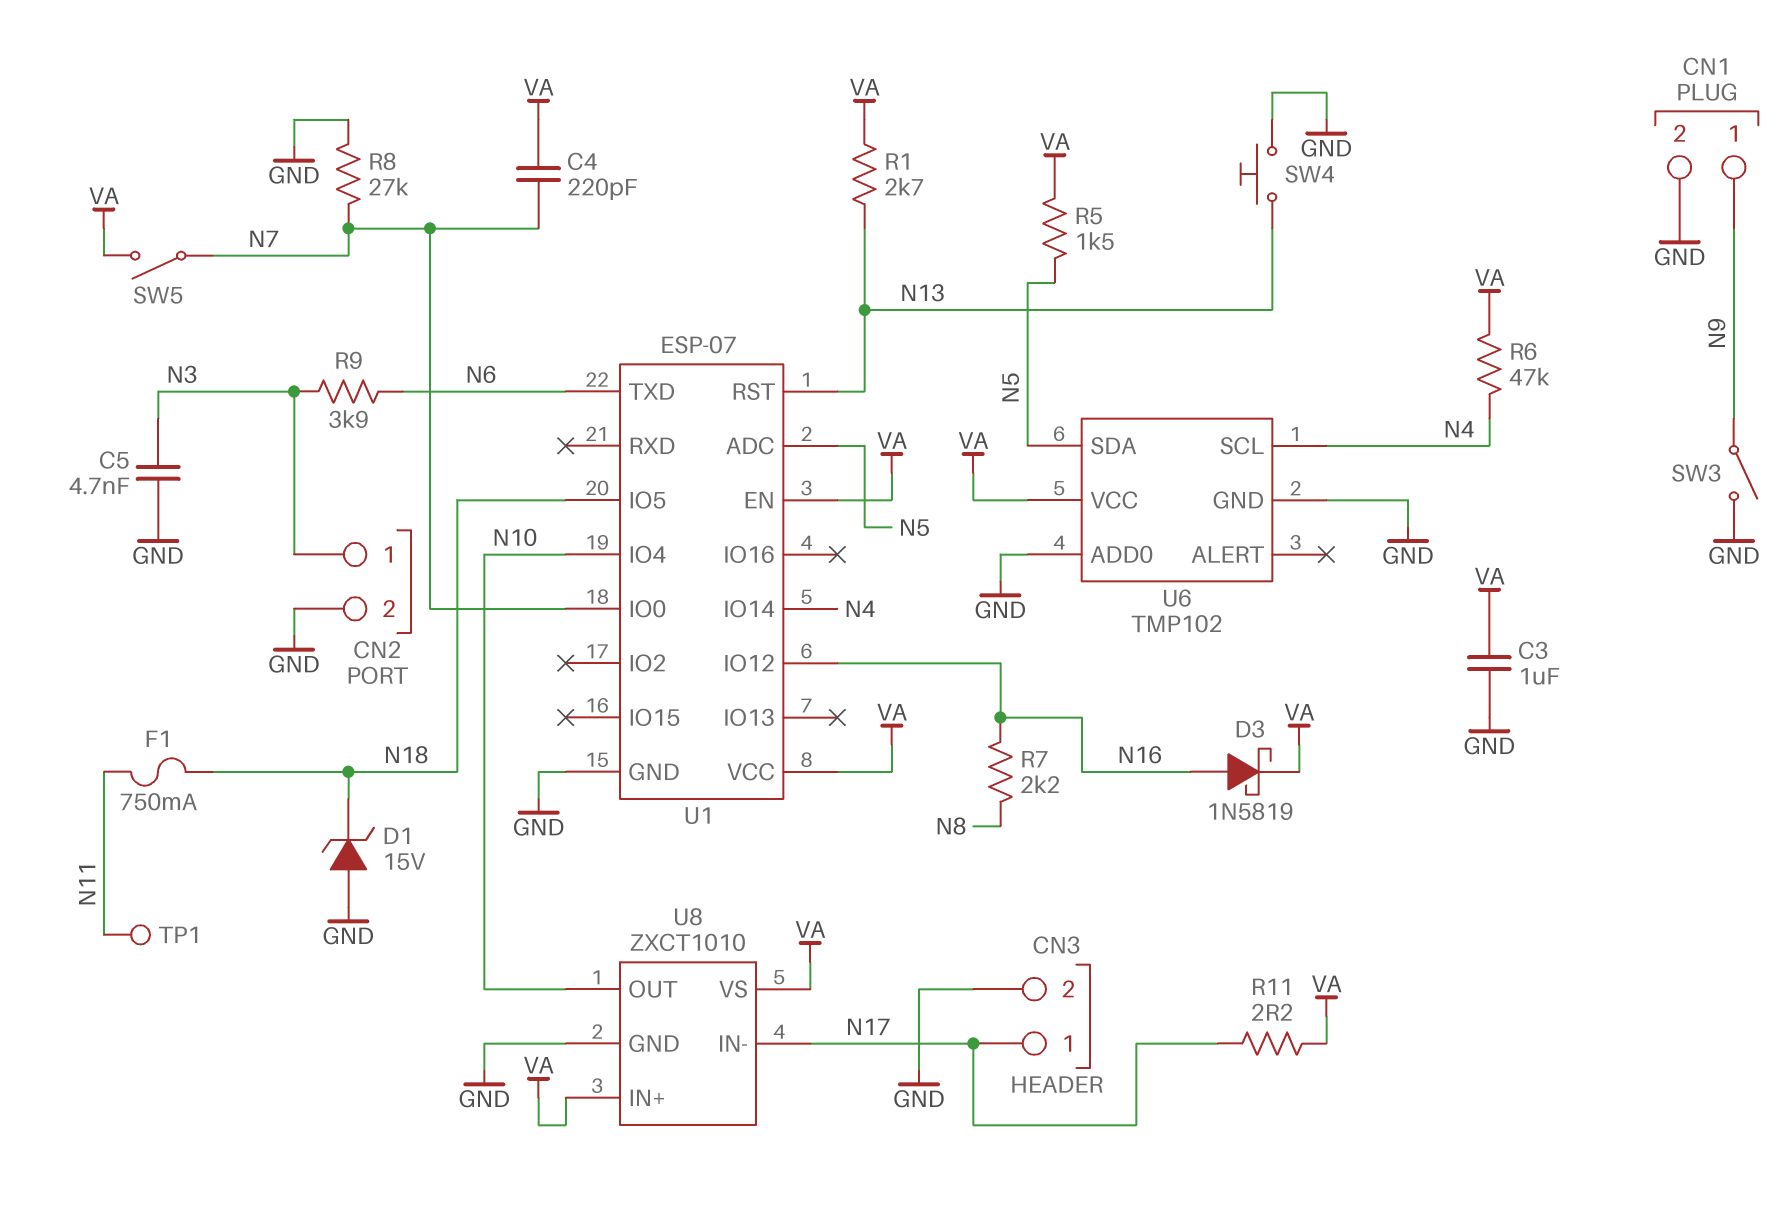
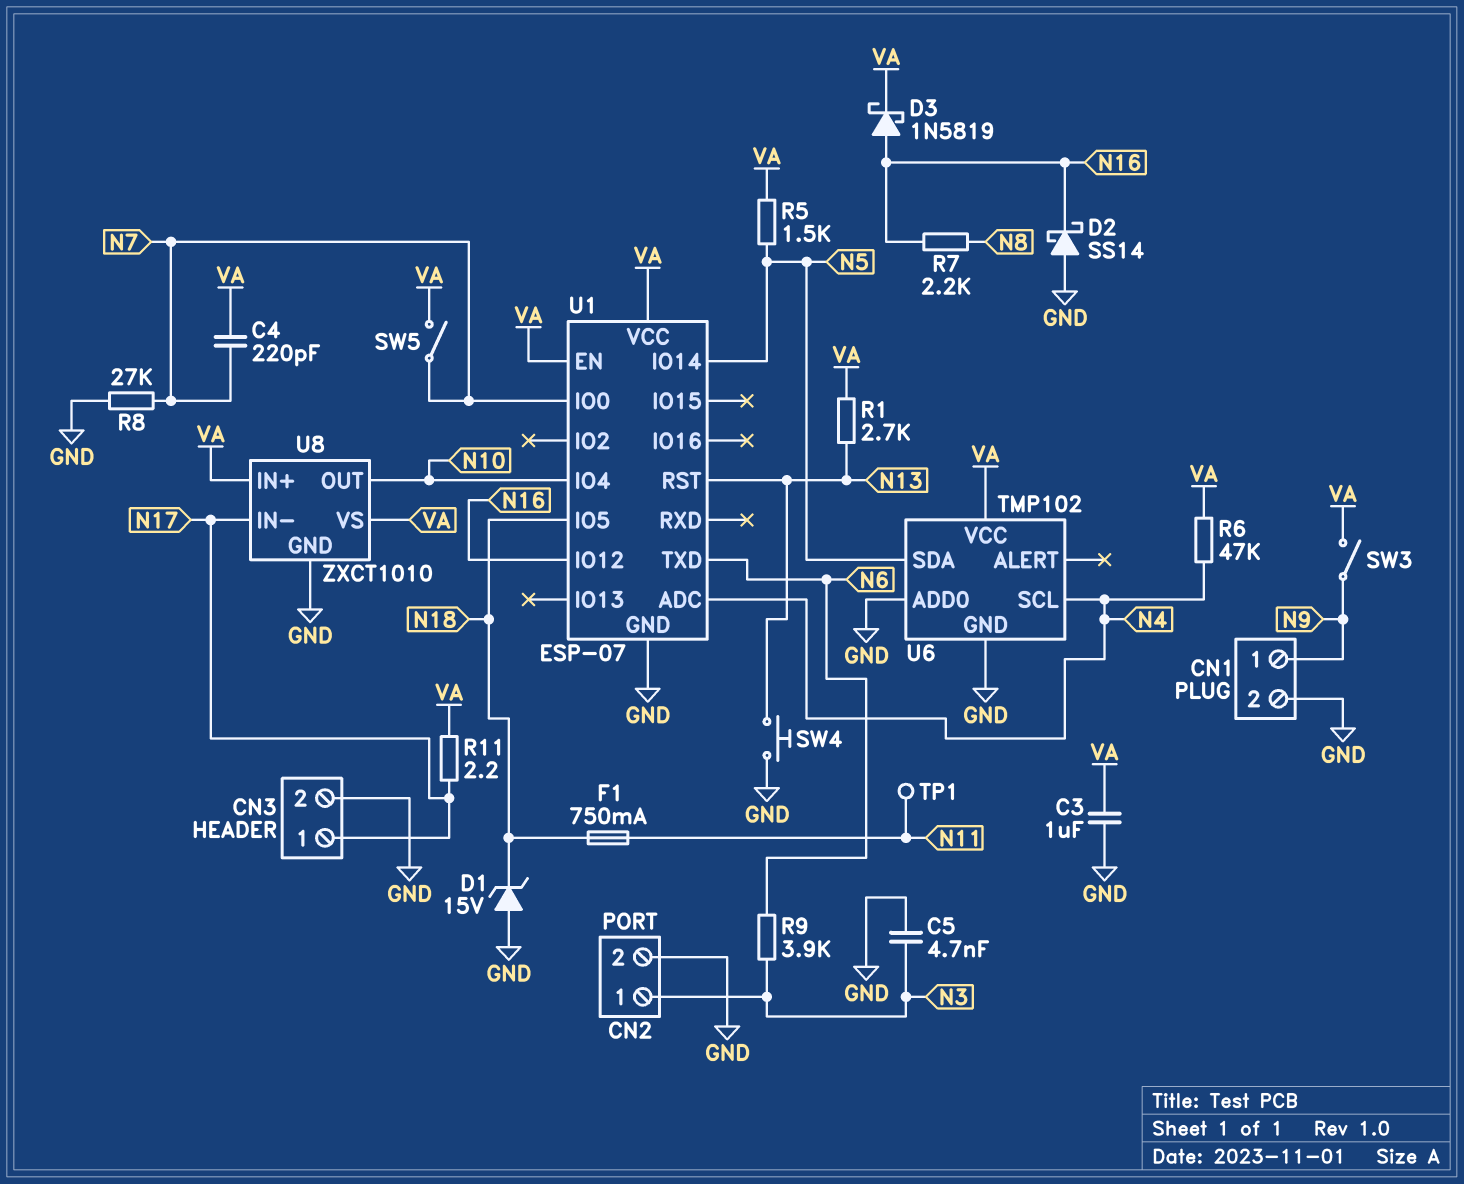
D2: none -> schottky SS14 (A GND, K N16)
SW3: switch (GND, N9) -> switch (N9, VA)
U1 pin ADC: N5 -> N4
U1 pin IO14: N4 -> N5

